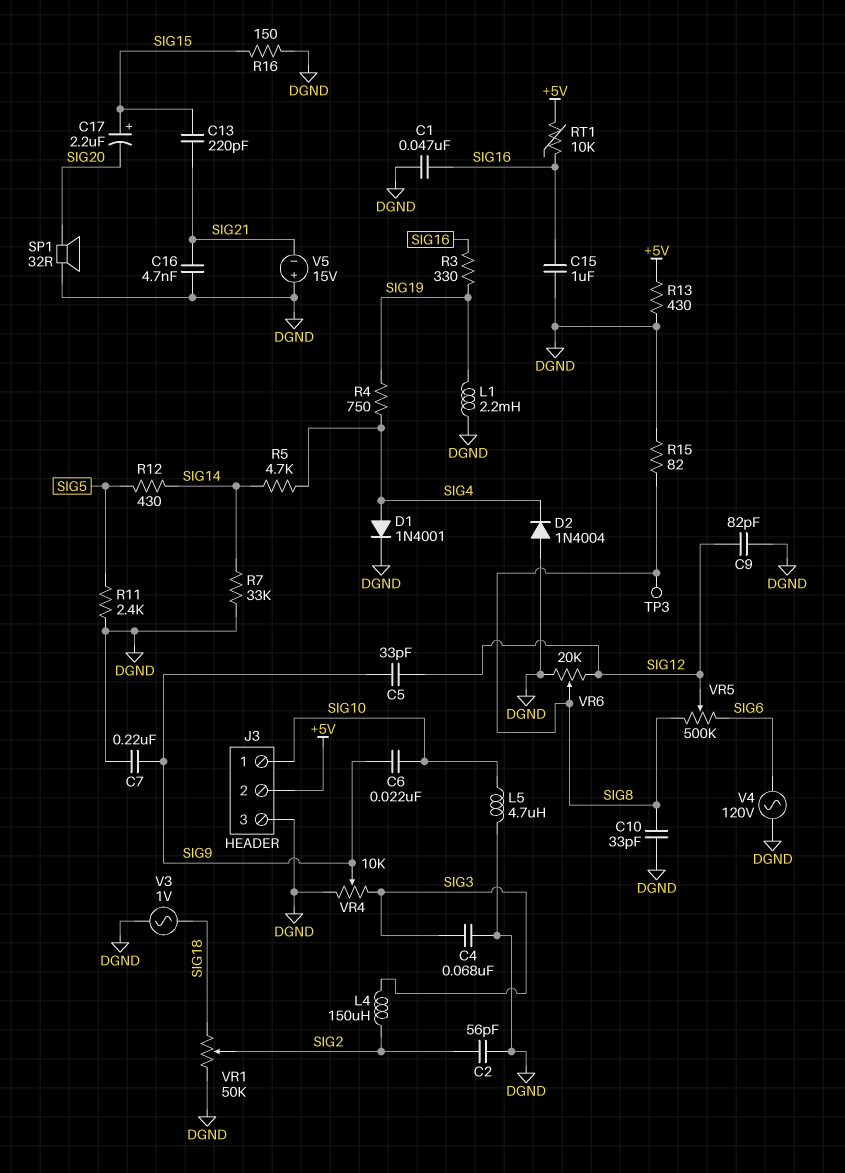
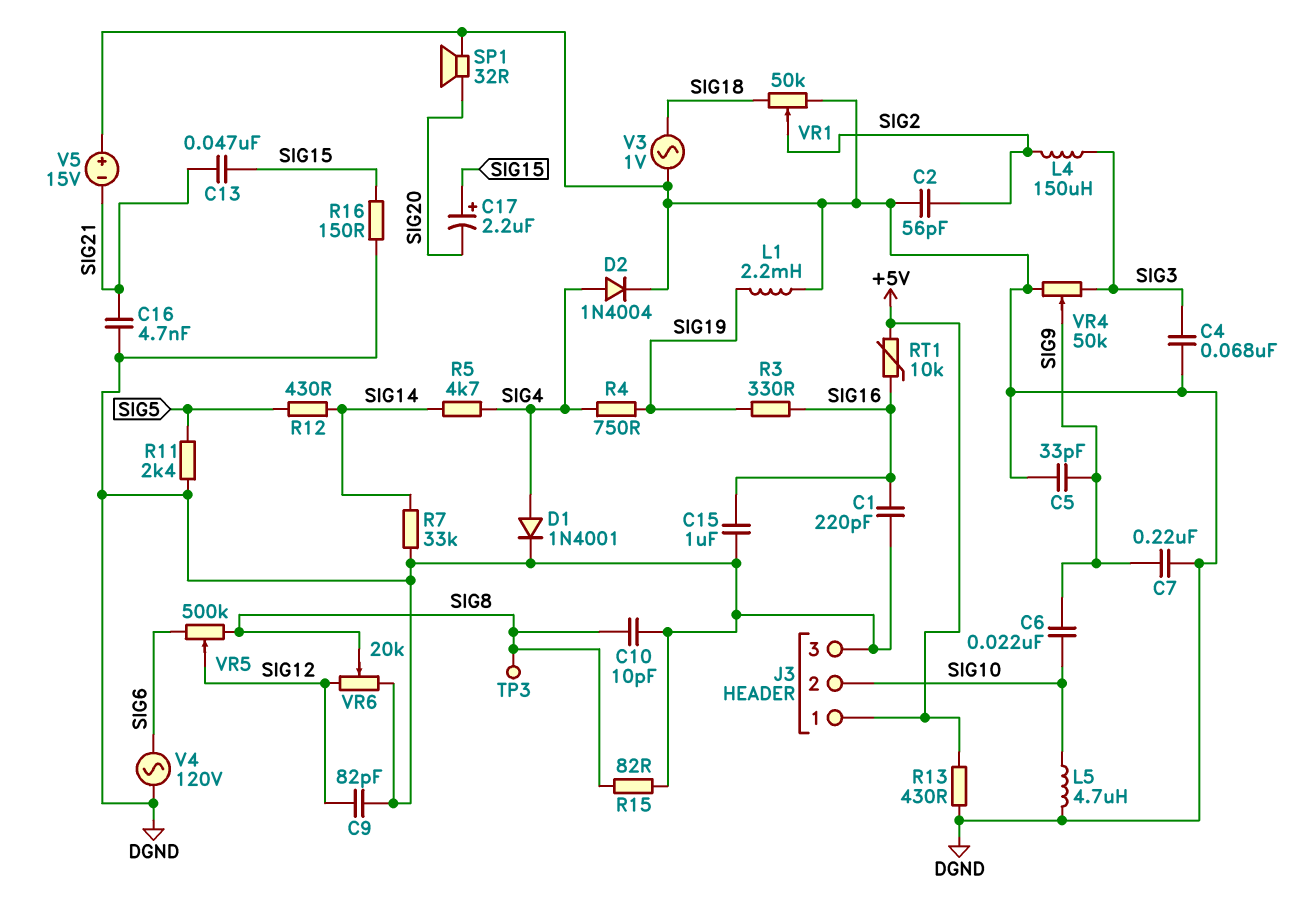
C1: 47nF (DGND, SIG16) -> 220pF (DGND, SIG16)
C5: 33pF (SIG9, SIG12) -> 33pF (DGND, SIG9)
C10: 33pF (DGND, SIG8) -> 10pF (DGND, SIG8)
C13: 220pF (SIG15, SIG21) -> 47nF (SIG15, SIG21)
D2: diode 1N4004 (A DGND, K SIG4) -> diode 1N4004 (A SIG4, K DGND)
J3 pin 1: SIG10 -> +5V
J3 pin 2: +5V -> SIG10
VR4: 10k (DGND, SIG3, wiper SIG9) -> 50k (DGND, SIG3, wiper SIG9)

